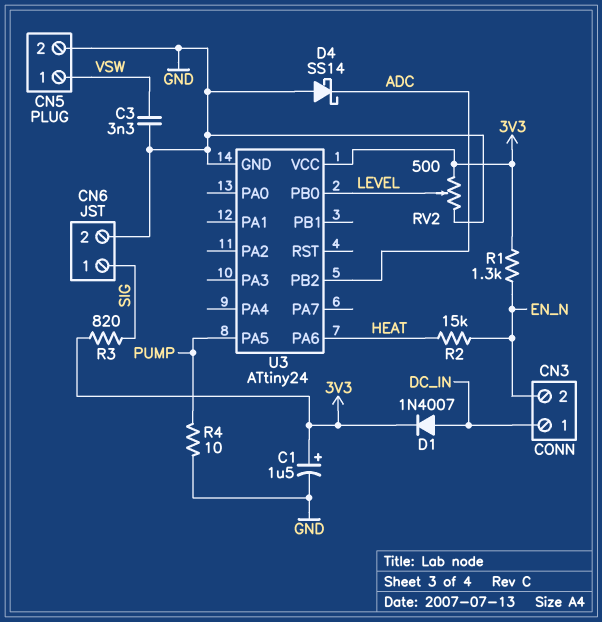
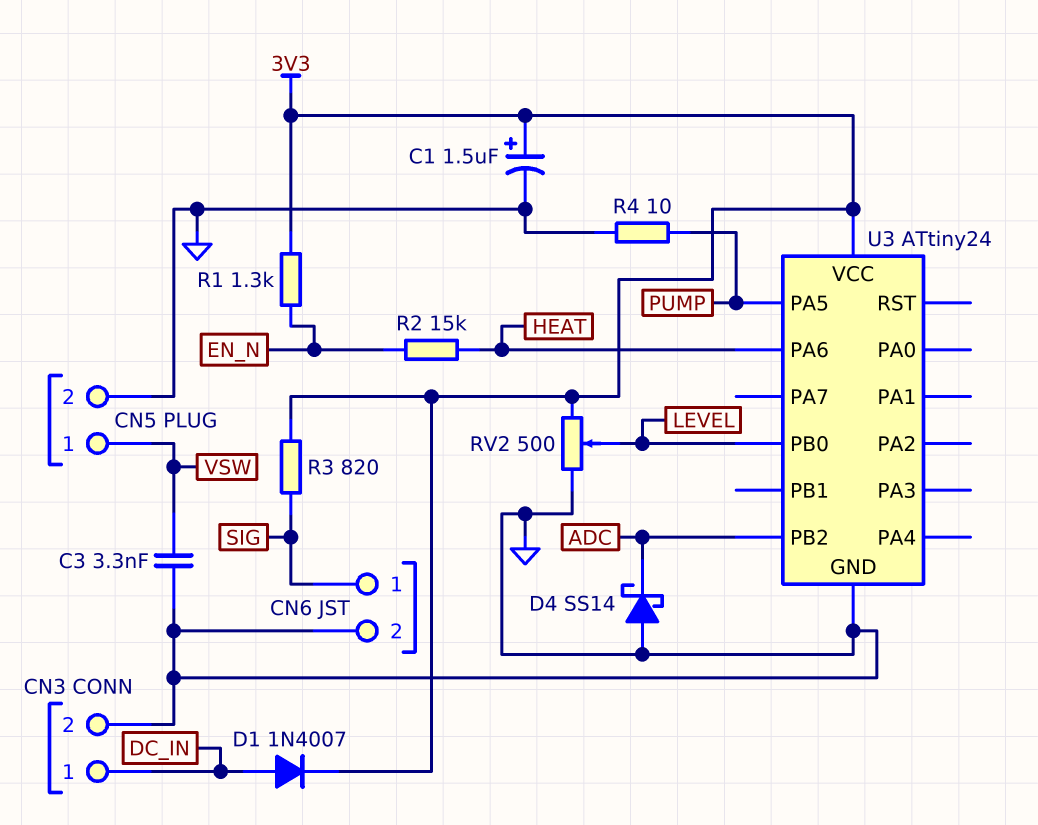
CN3 pin 2: EN_N -> GND

